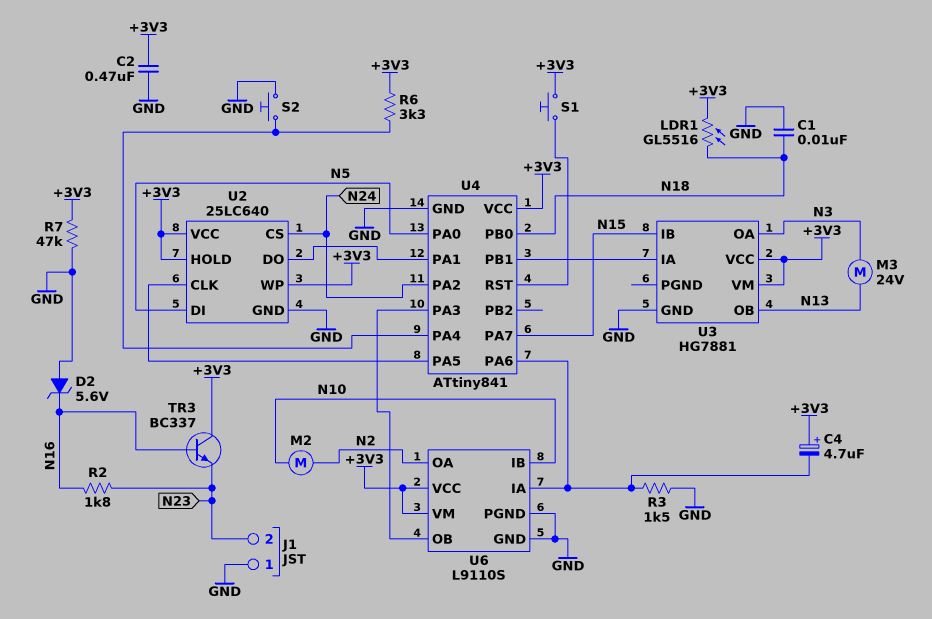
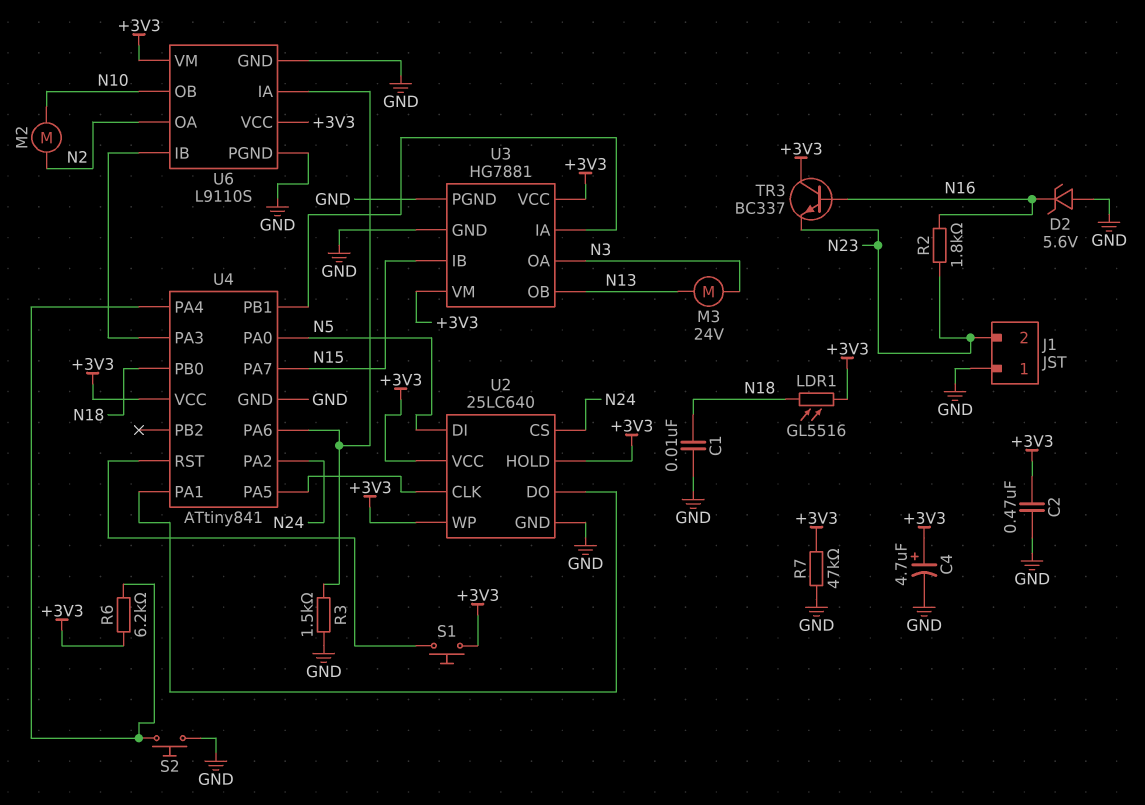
C4: 4.7uF (plus +3V3, minus U4/PA6) -> 4.7uF (plus +3V3, minus GND)
R6: 3.3k (+3V3, U4/PA4) -> 6.2k (+3V3, U4/PA4)
U3 pin PGND: none -> GND
U6 pin IB: N10 -> U4/PA3
U6 pin OB: U4/PA3 -> N10

